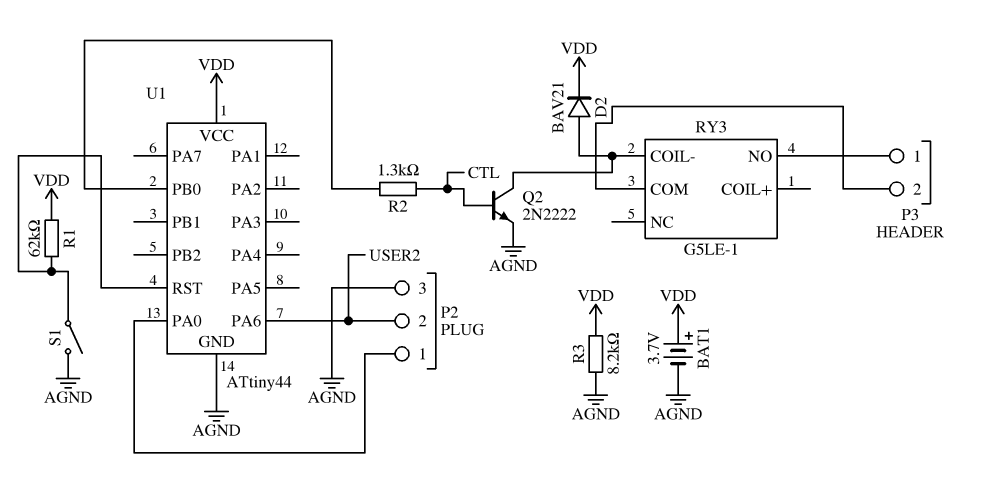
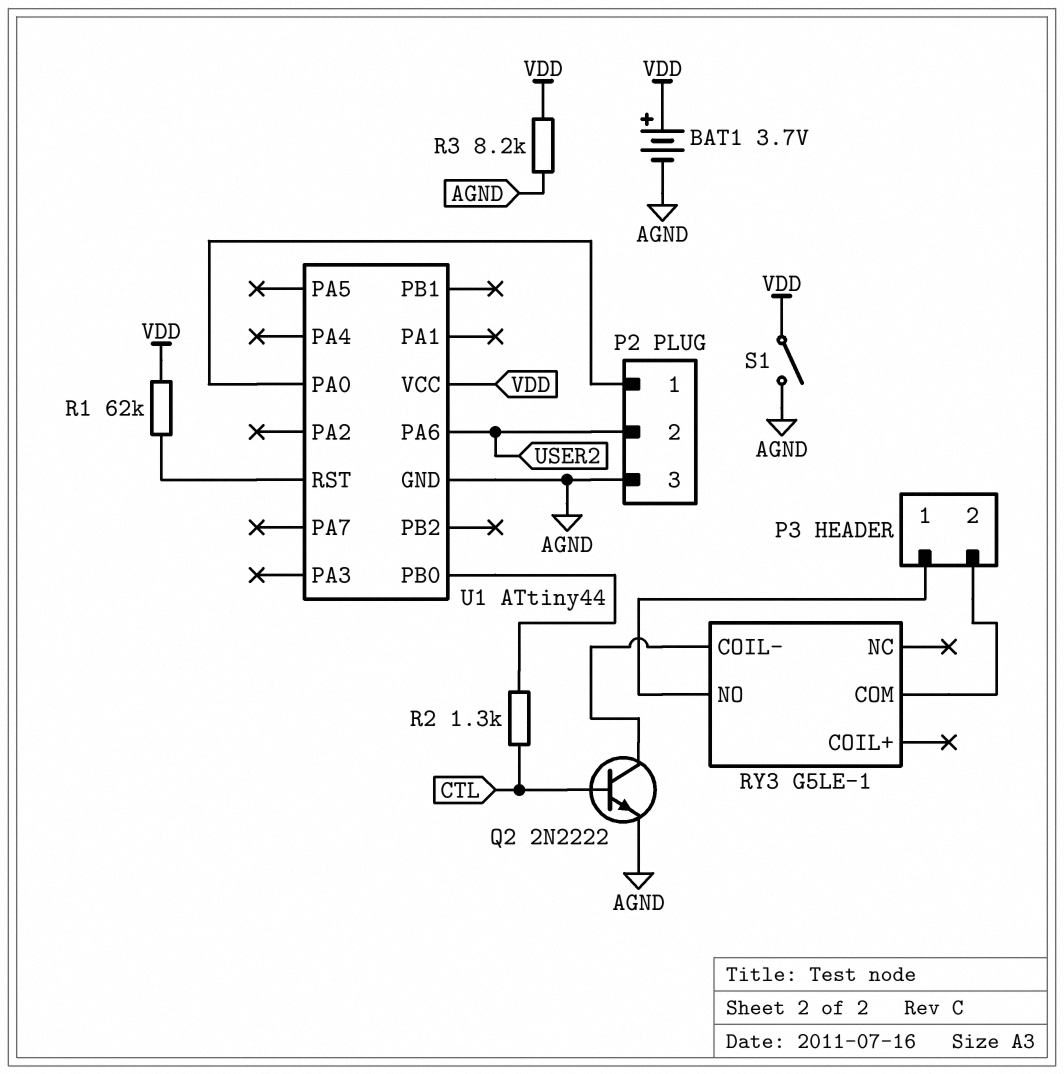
D2: diode BAV21 (A RY3/COIL-, K VDD) -> none
S1: switch (AGND, U1/RST) -> switch (AGND, VDD)

